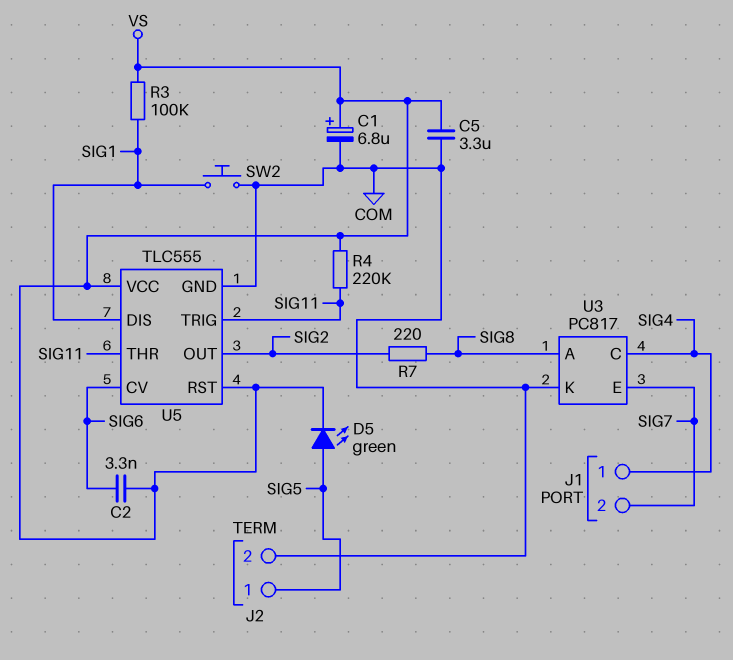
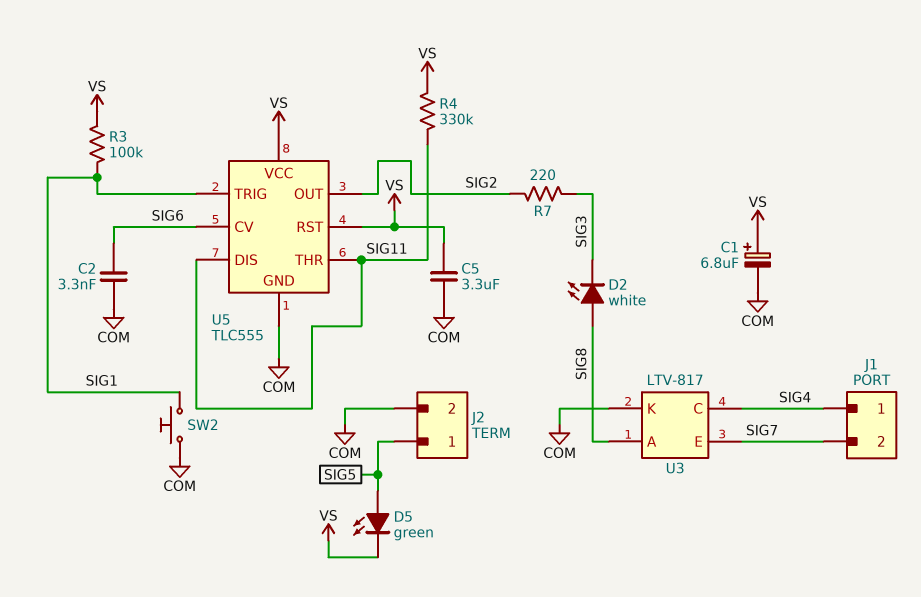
C2: 3.3nF (SIG6, VS) -> 3.3nF (COM, SIG6)
D2: none -> LED white (A SIG8, K SIG3)
R4: 220k (SIG11, VS) -> 330k (SIG11, VS)
R7: 220 (SIG2, SIG8) -> 220 (SIG2, SIG3)
U3: PC817 -> LTV-817
U5 pin DIS: SIG1 -> SIG11
U5 pin TRIG: SIG11 -> SIG1

